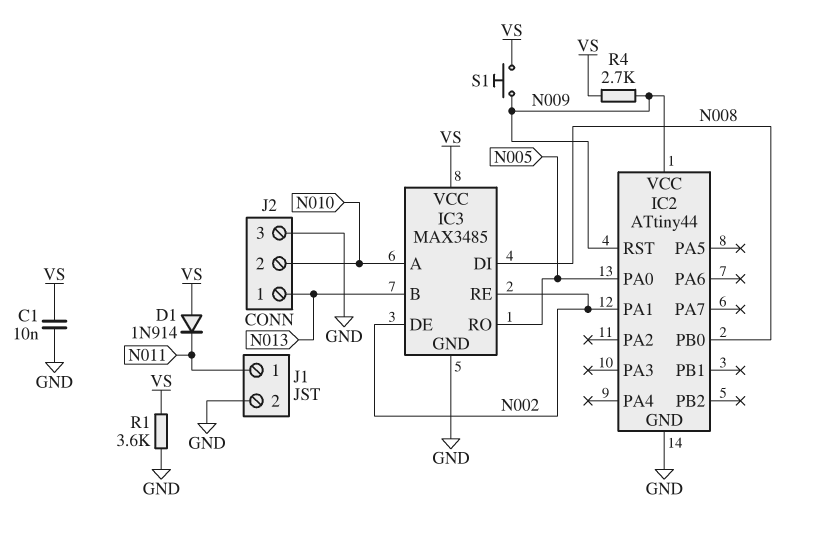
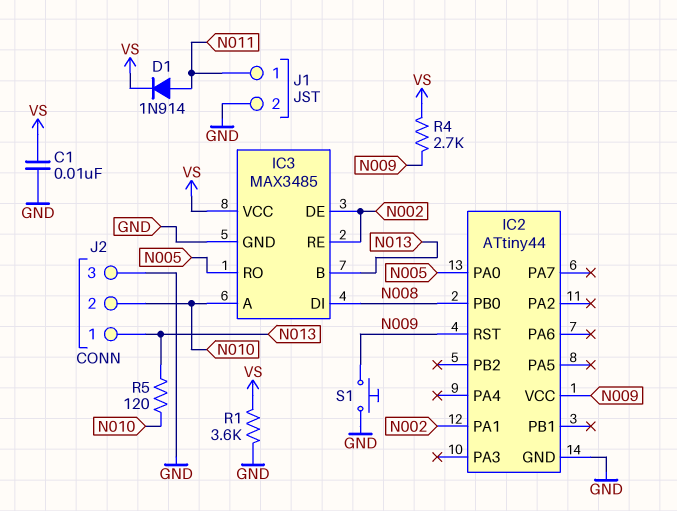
D1: diode 1N914 (A VS, K N011) -> diode 1N914 (A N011, K VS)
R5: none -> 120 (N010, N013)
S1: button (N009, VS) -> button (GND, N009)

